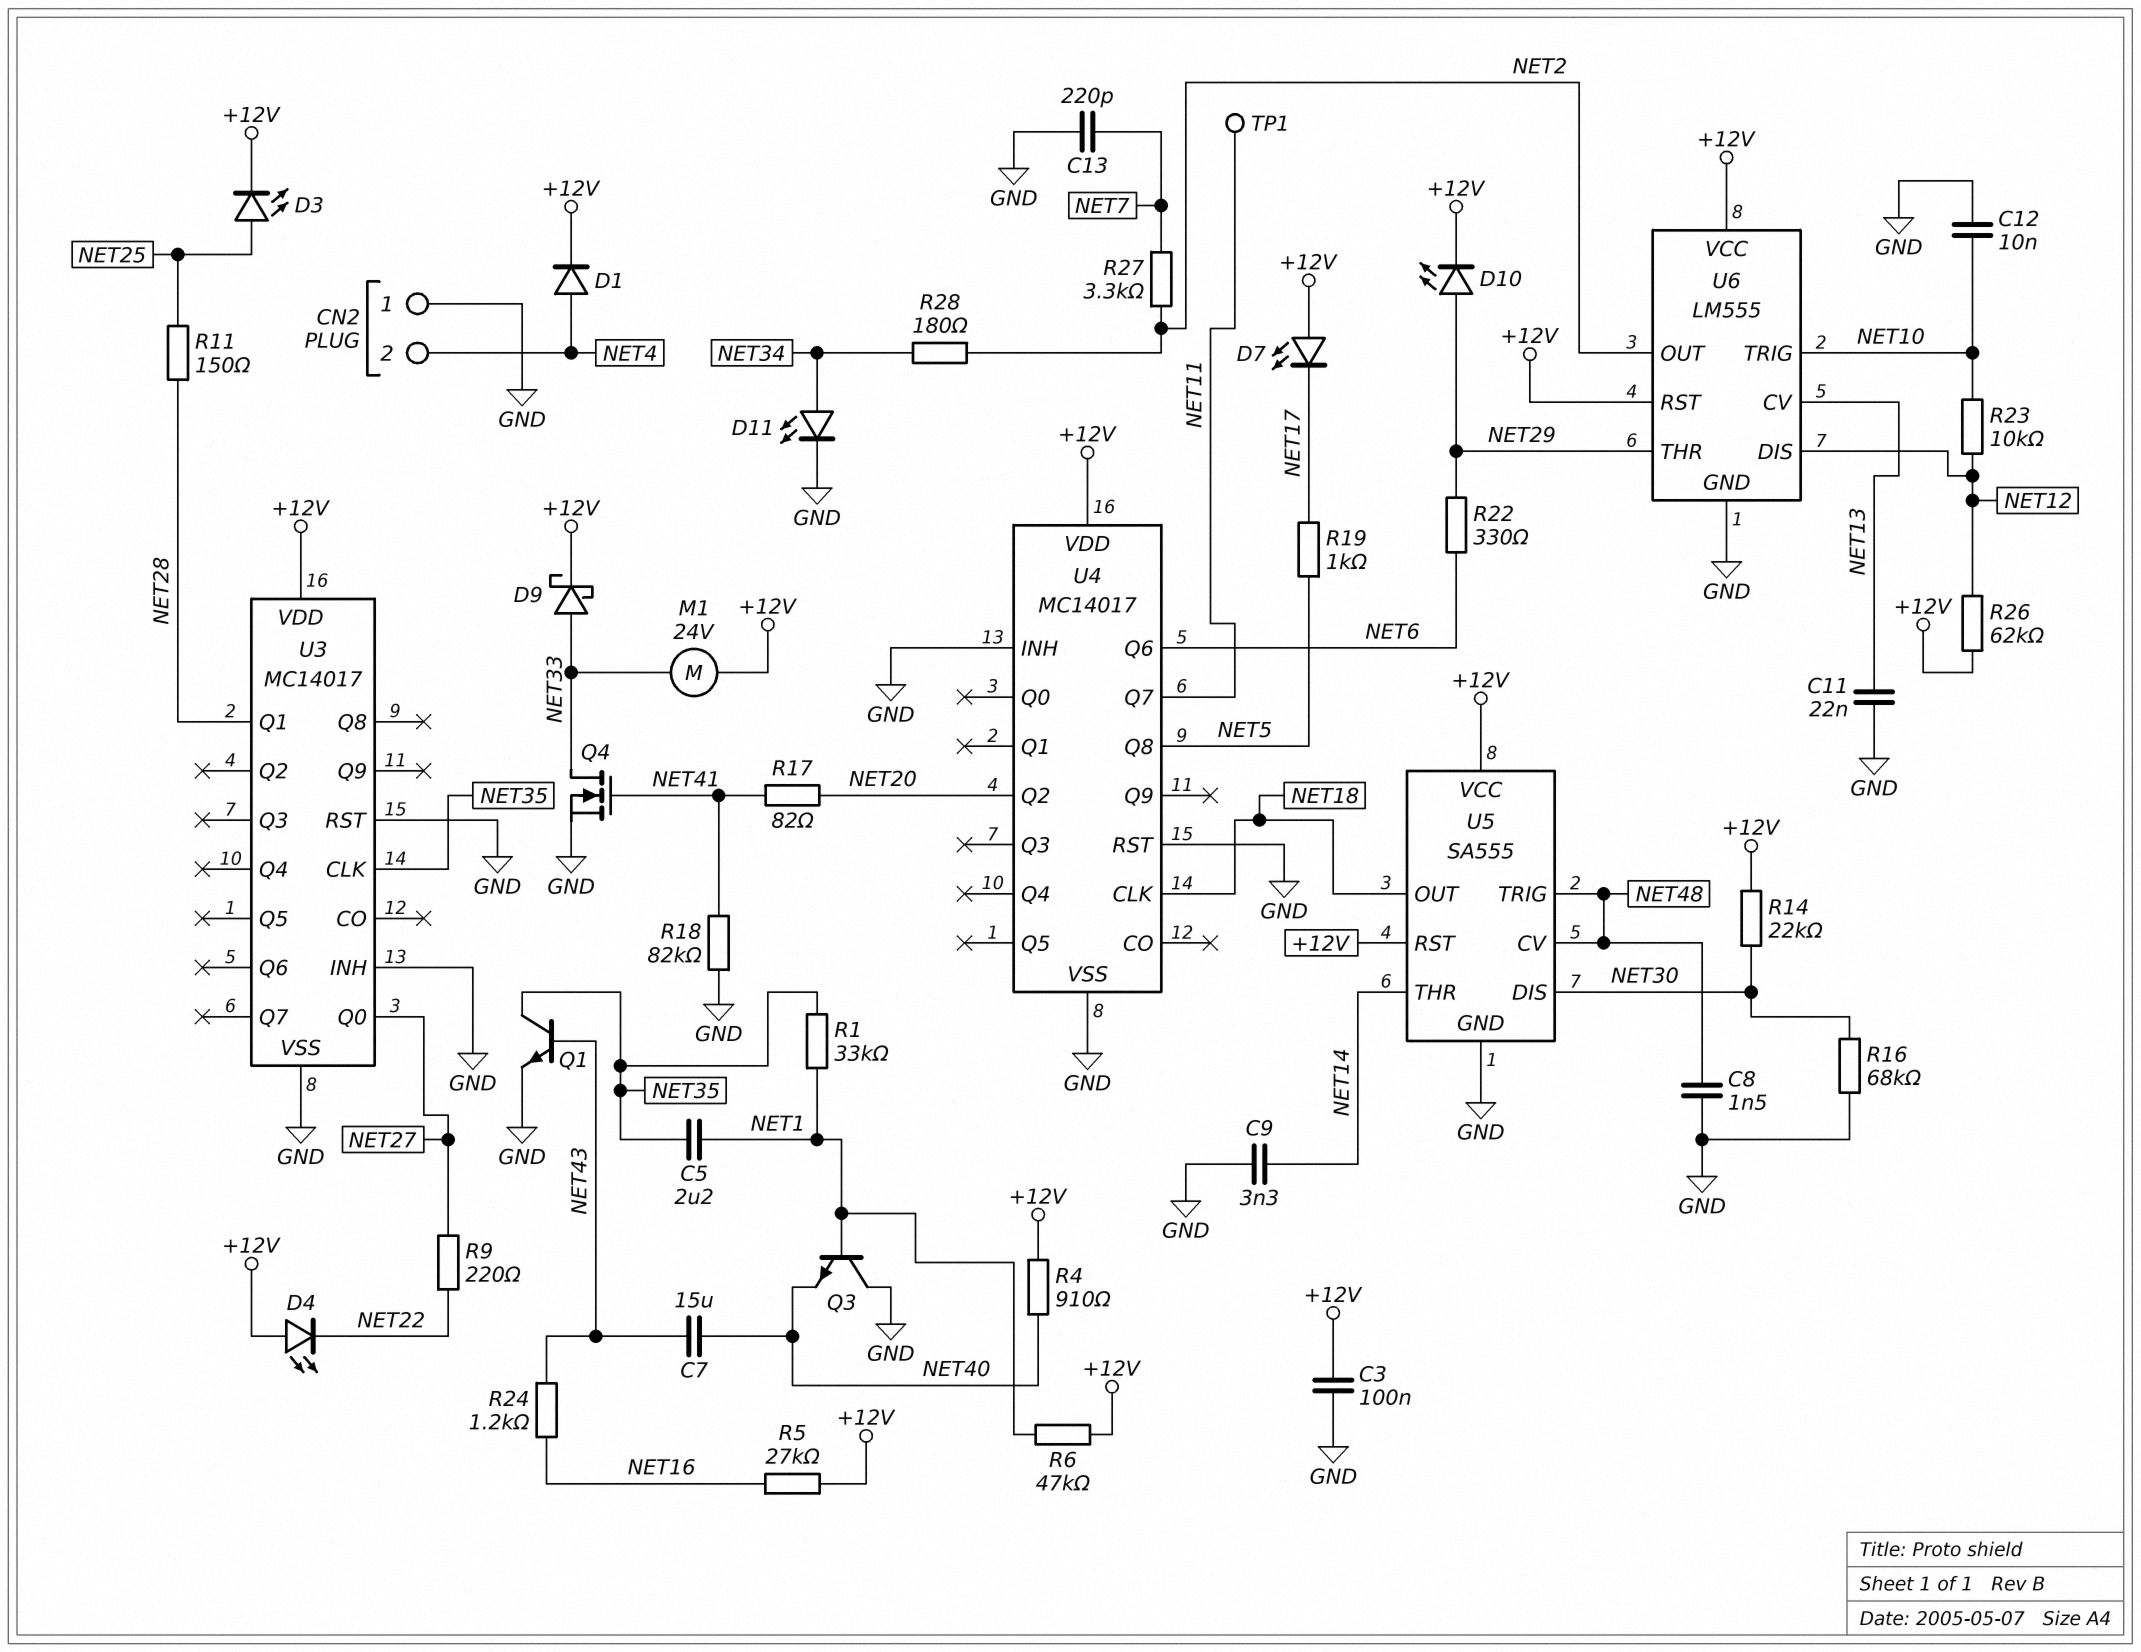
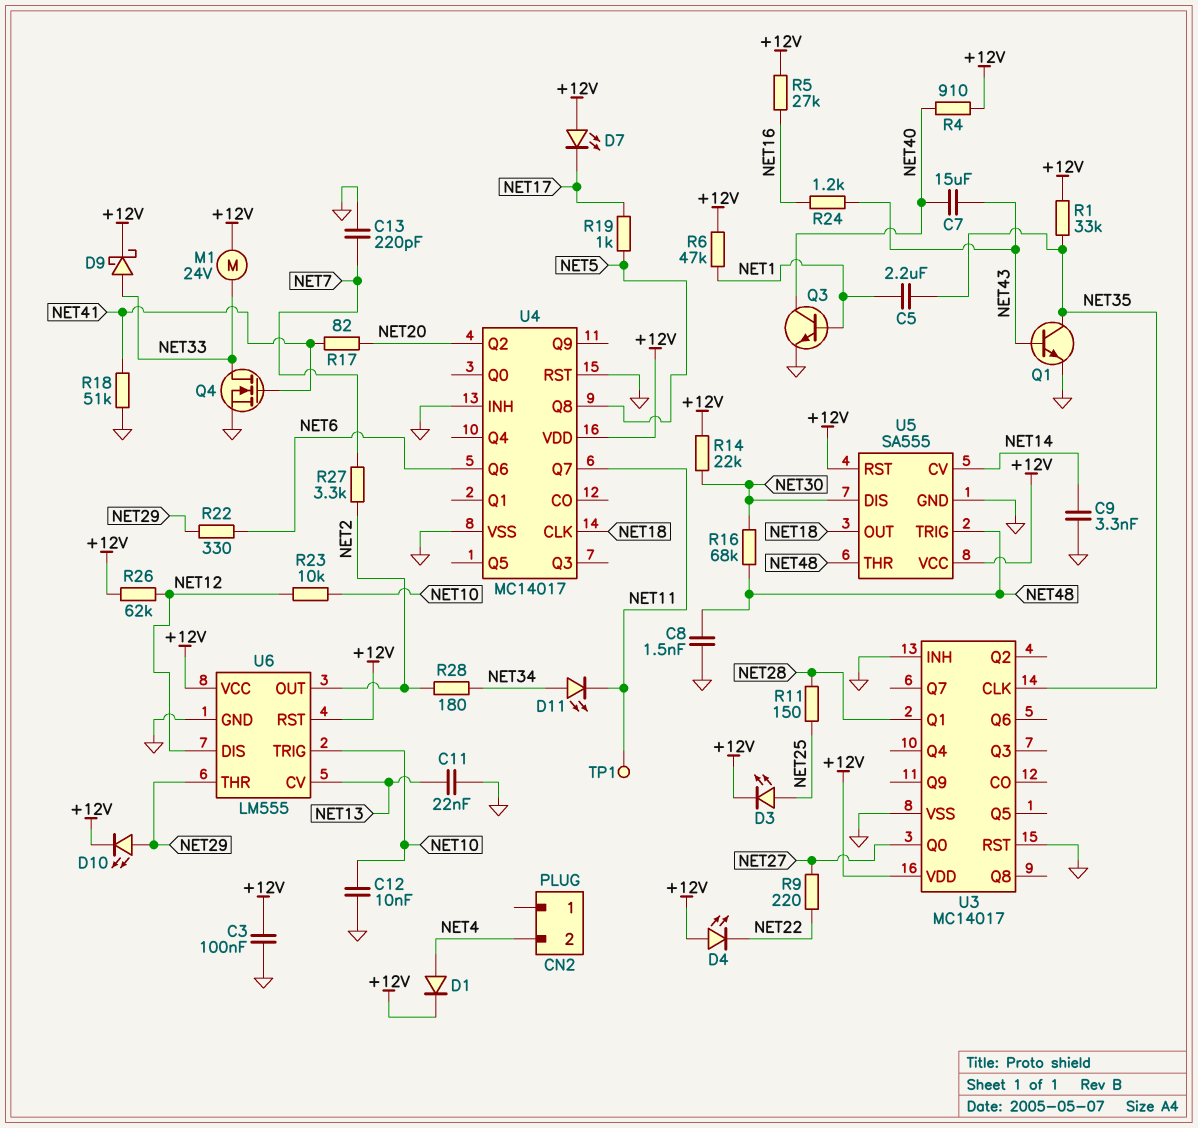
CN2 pin 1: GND -> none
D11: LED (A NET34, K GND) -> LED (A NET34, K NET11)
Q3: NPN (B NET1, C GND, E NET40) -> NPN (B NET1, C NET40, E GND)
R1: 33k (NET1, NET35) -> 33k (+12V, NET35)
R16: 68k (GND, NET30) -> 68k (NET30, NET48)
R18: 82k (GND, NET41) -> 51k (GND, NET41)
U5 pin CV: NET48 -> NET14
U5 pin THR: NET14 -> NET48

